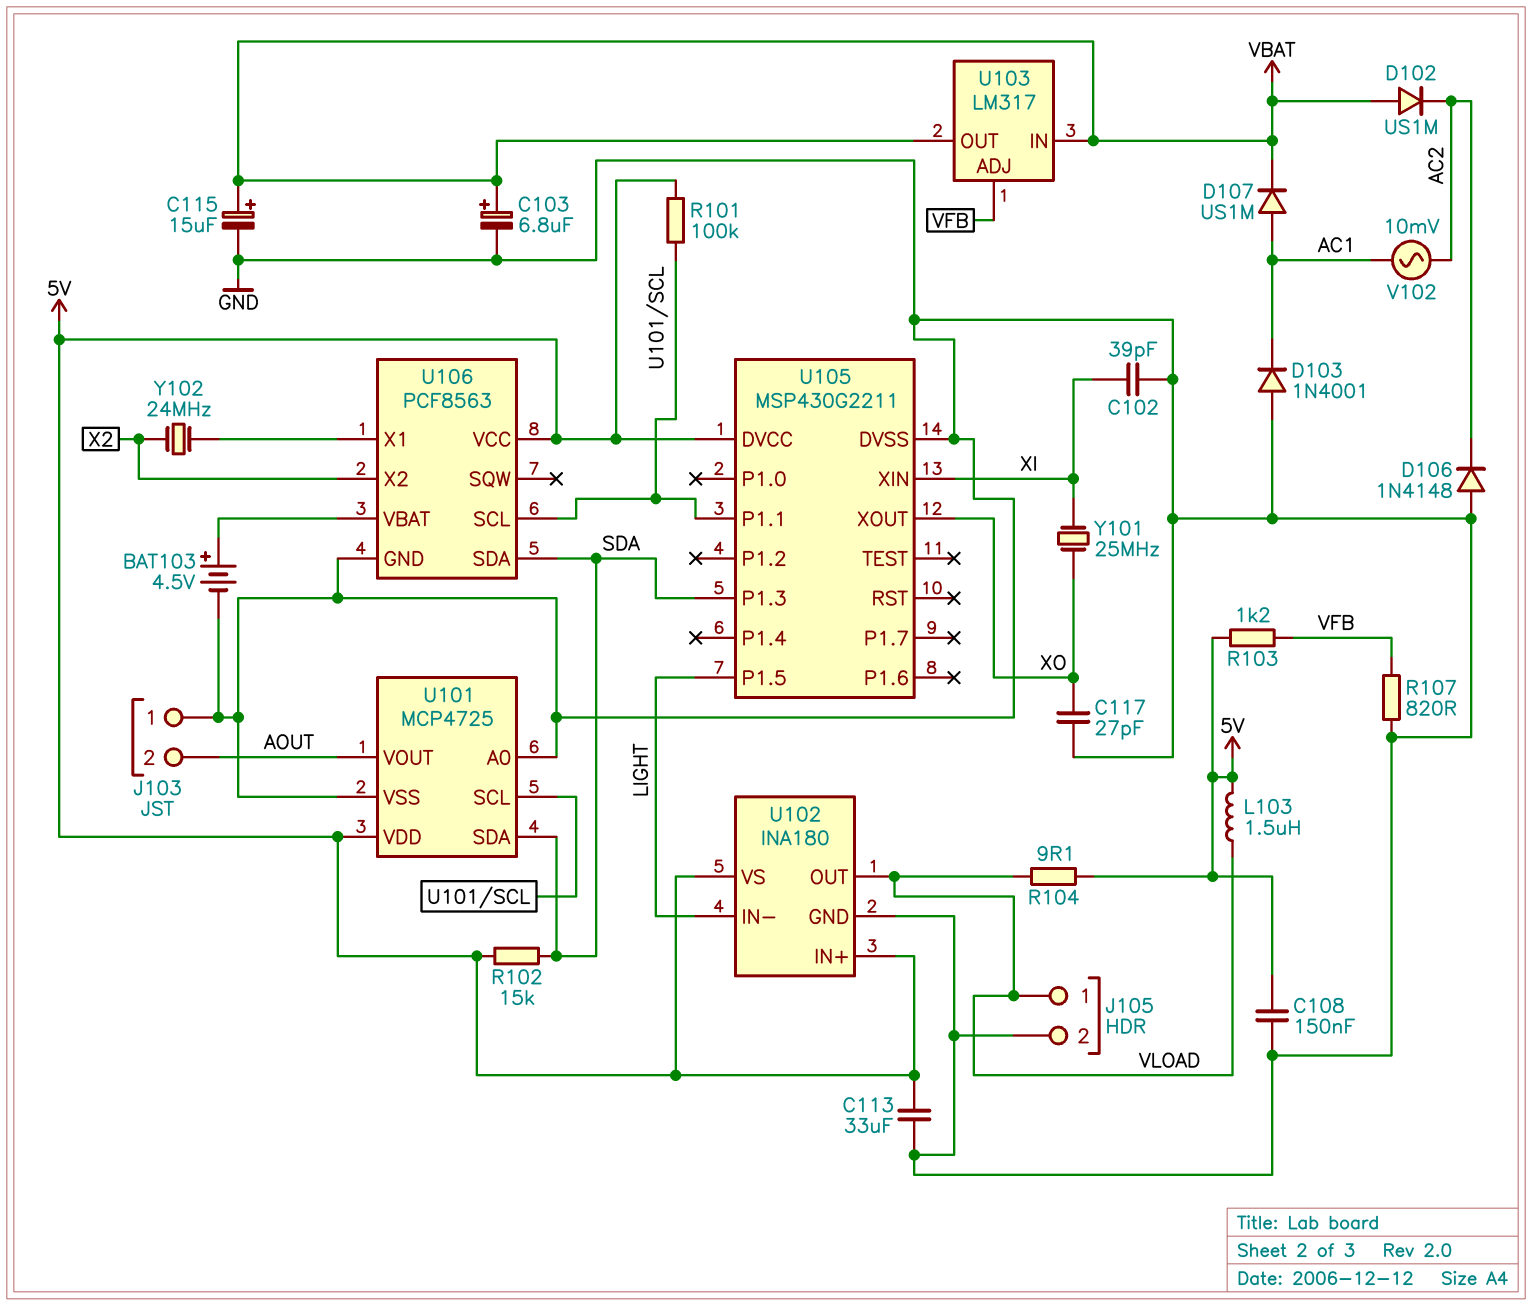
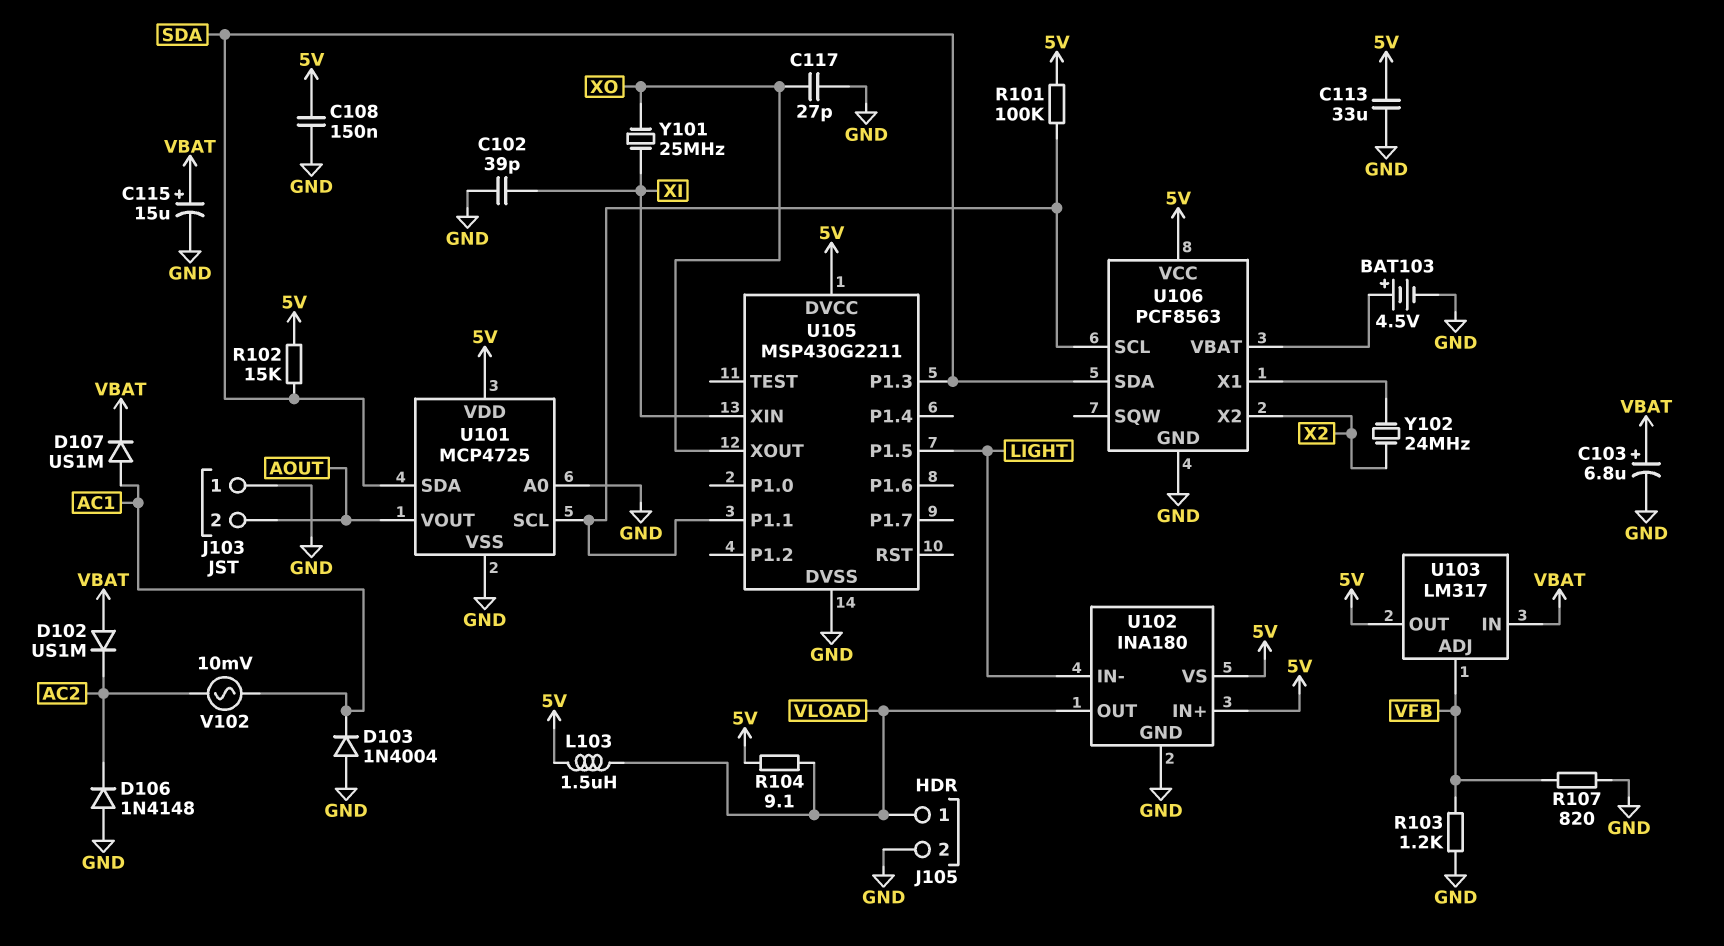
D103: diode 1N4001 (A GND, K AC1) -> diode 1N4004 (A GND, K AC1)
R103: 1.2k (5V, VFB) -> 1.2k (GND, VFB)
U103 pin OUT: VBAT -> 5V

